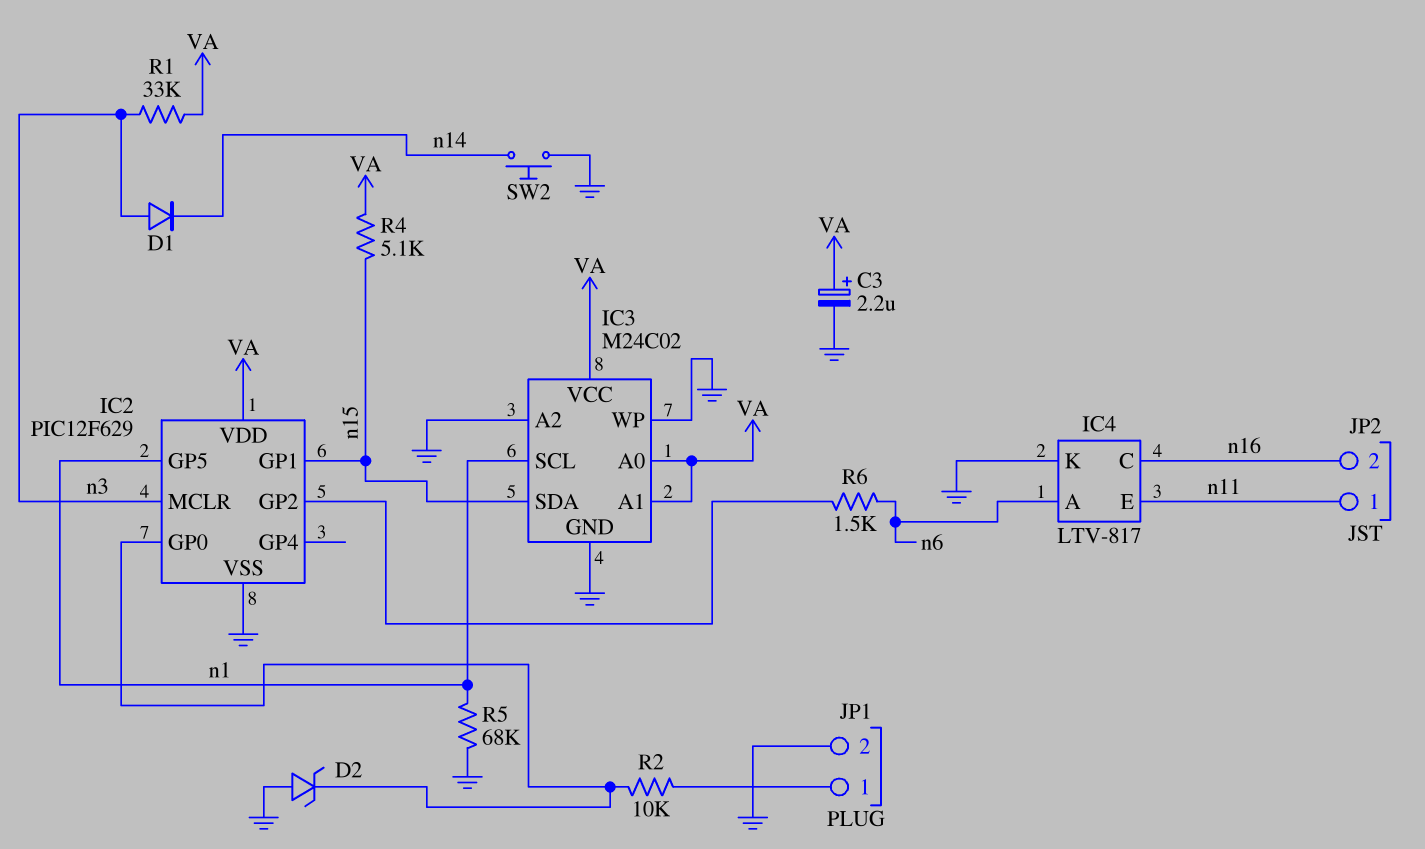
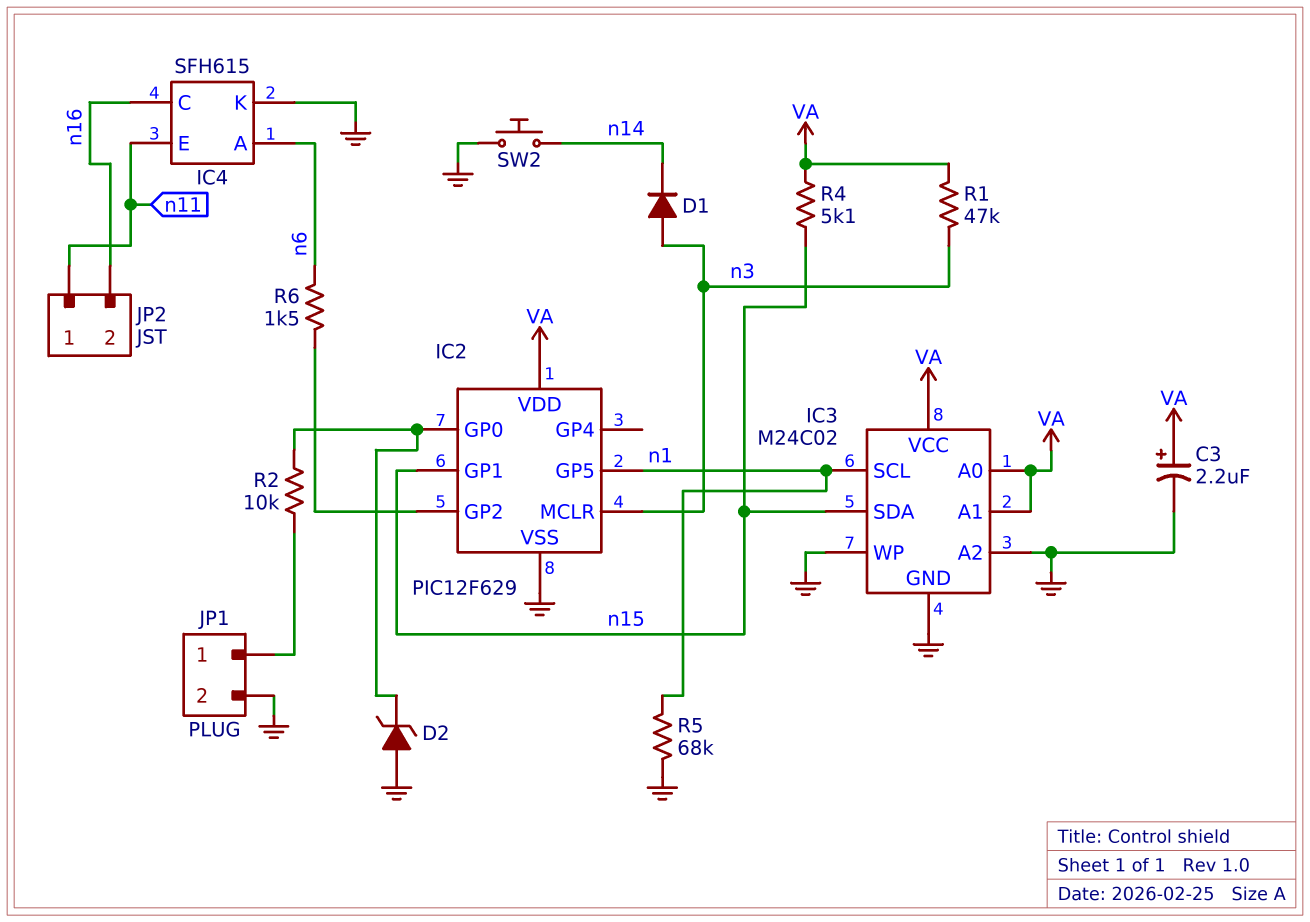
IC4: LTV-817 -> SFH615
R1: 33k (VA, n3) -> 47k (VA, n3)

